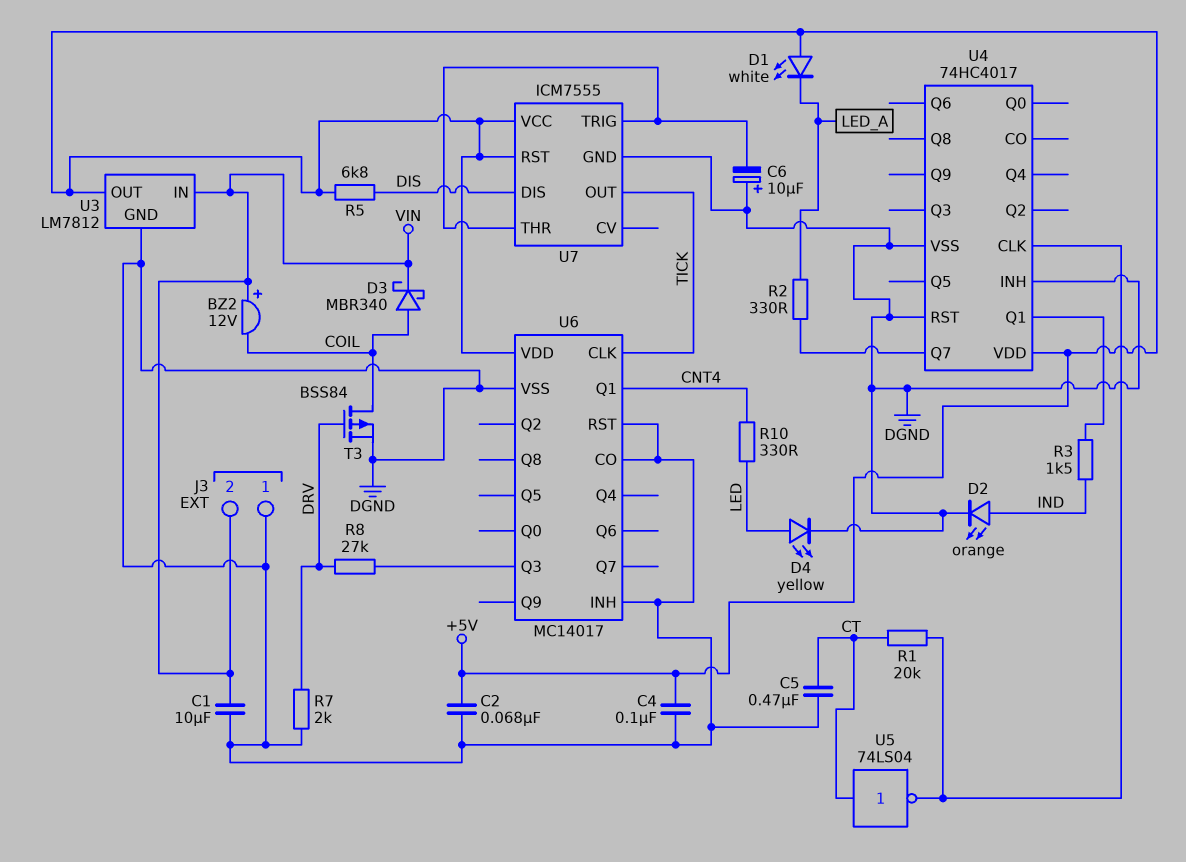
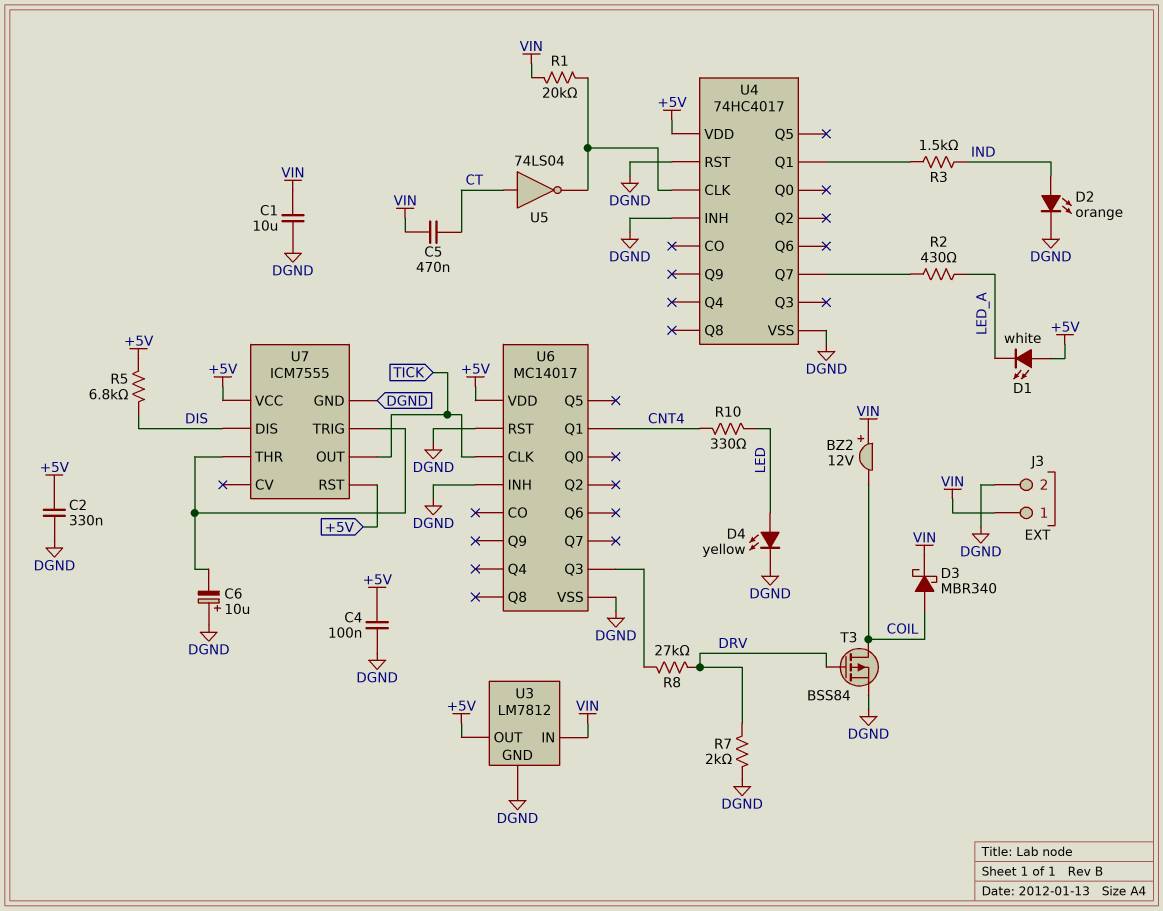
C2: 68nF (+5V, DGND) -> 330nF (+5V, DGND)
C5: 470nF (CT, DGND) -> 470nF (CT, VIN)
J3 pin 1: DGND -> VIN
J3 pin 2: VIN -> DGND
R1: 20k (CT, U4/CLK) -> 20k (U4/CLK, VIN)
R2: 330 (LED_A, U4/Q7) -> 430 (LED_A, U4/Q7)
U6 pin CO: DGND -> none

